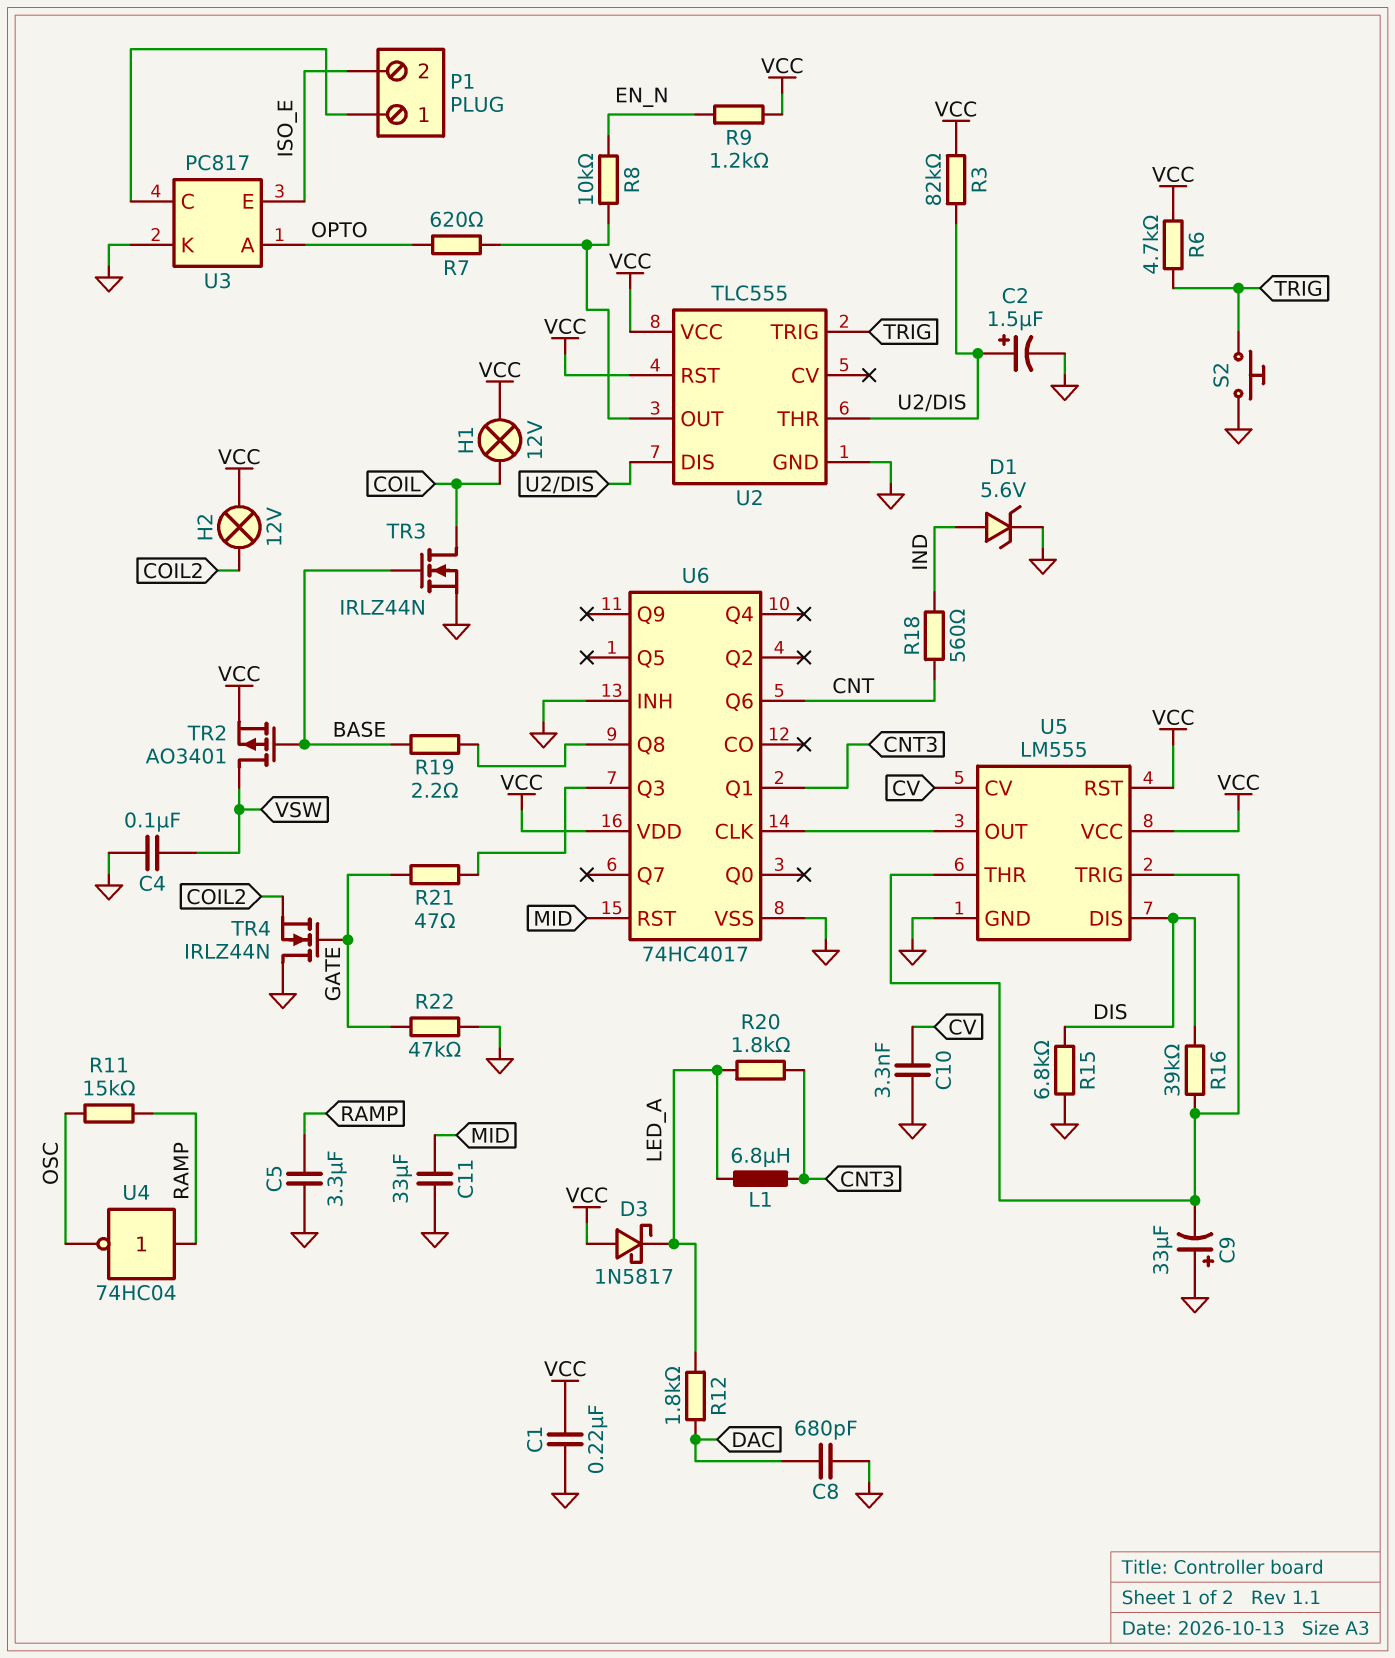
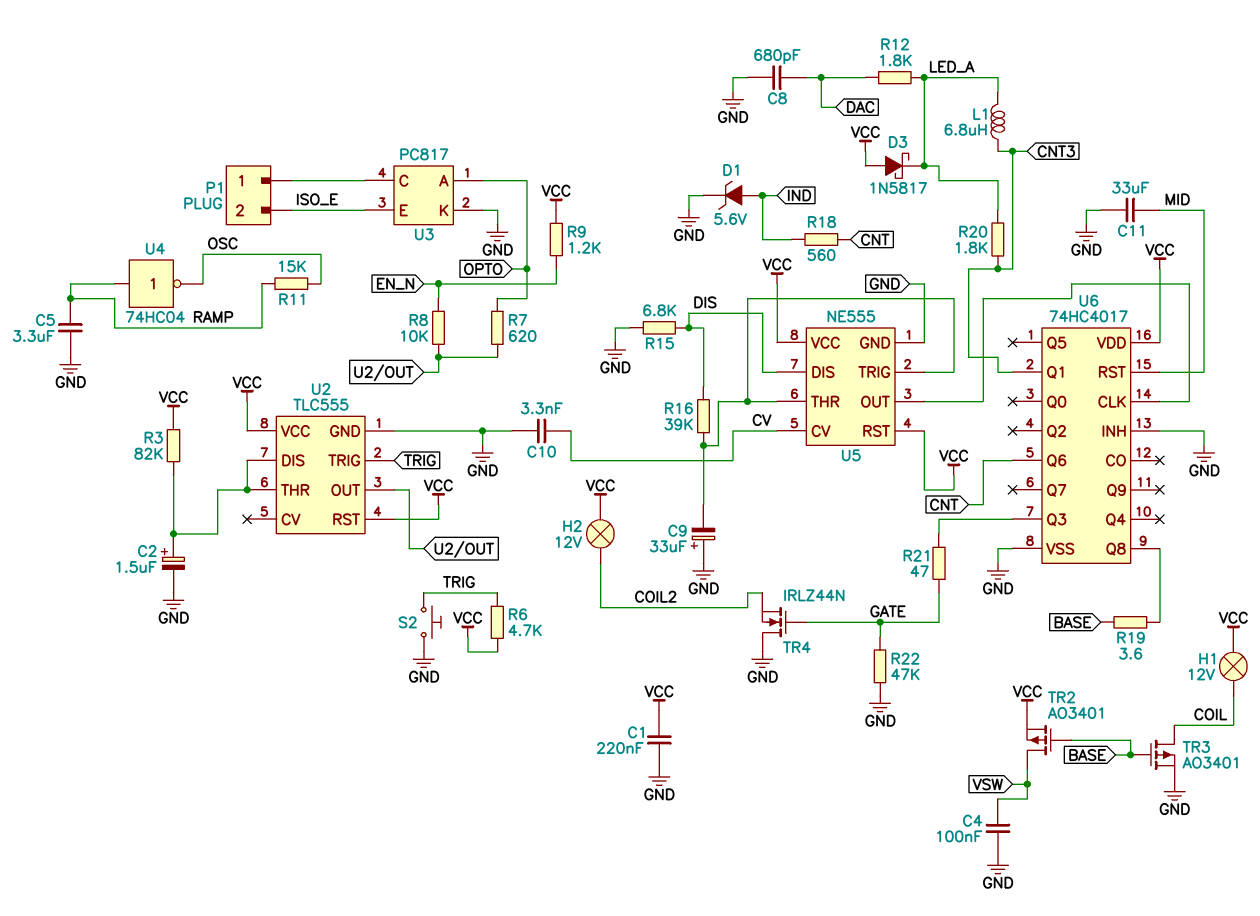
R19: 2.2 (BASE, U6/Q8) -> 3.6 (BASE, U6/Q8)
TR3: NMOS IRLZ44N (G BASE, D COIL, S GND) -> PMOS AO3401 (G BASE, D COIL, S GND)
U5: LM555 -> NE555

